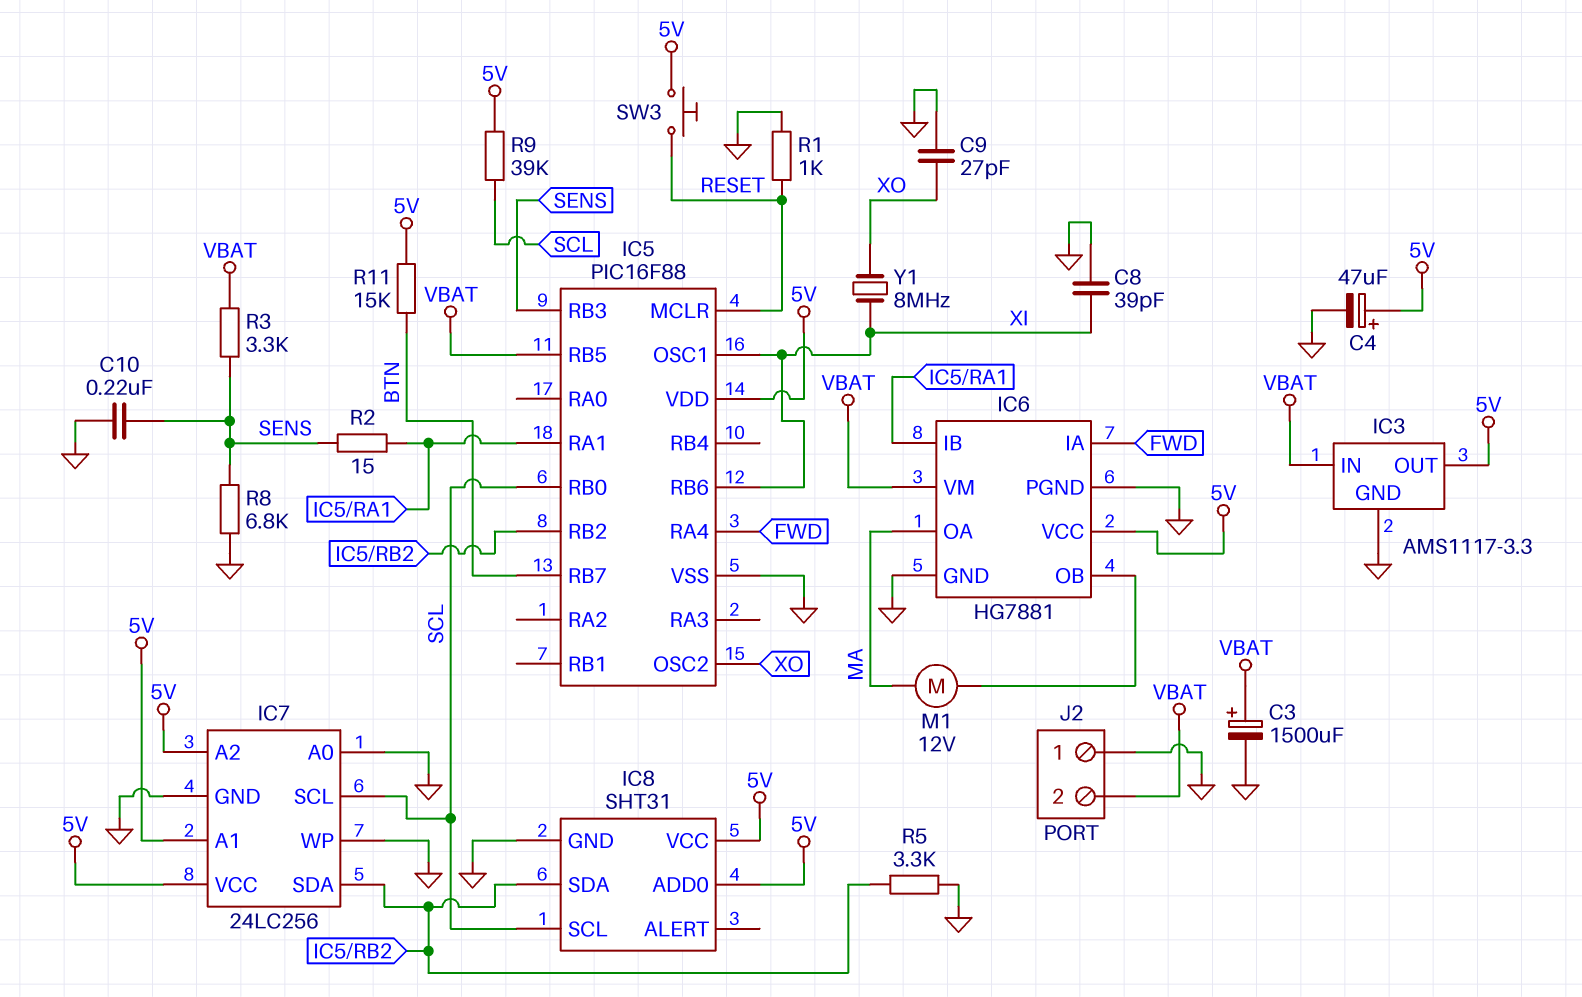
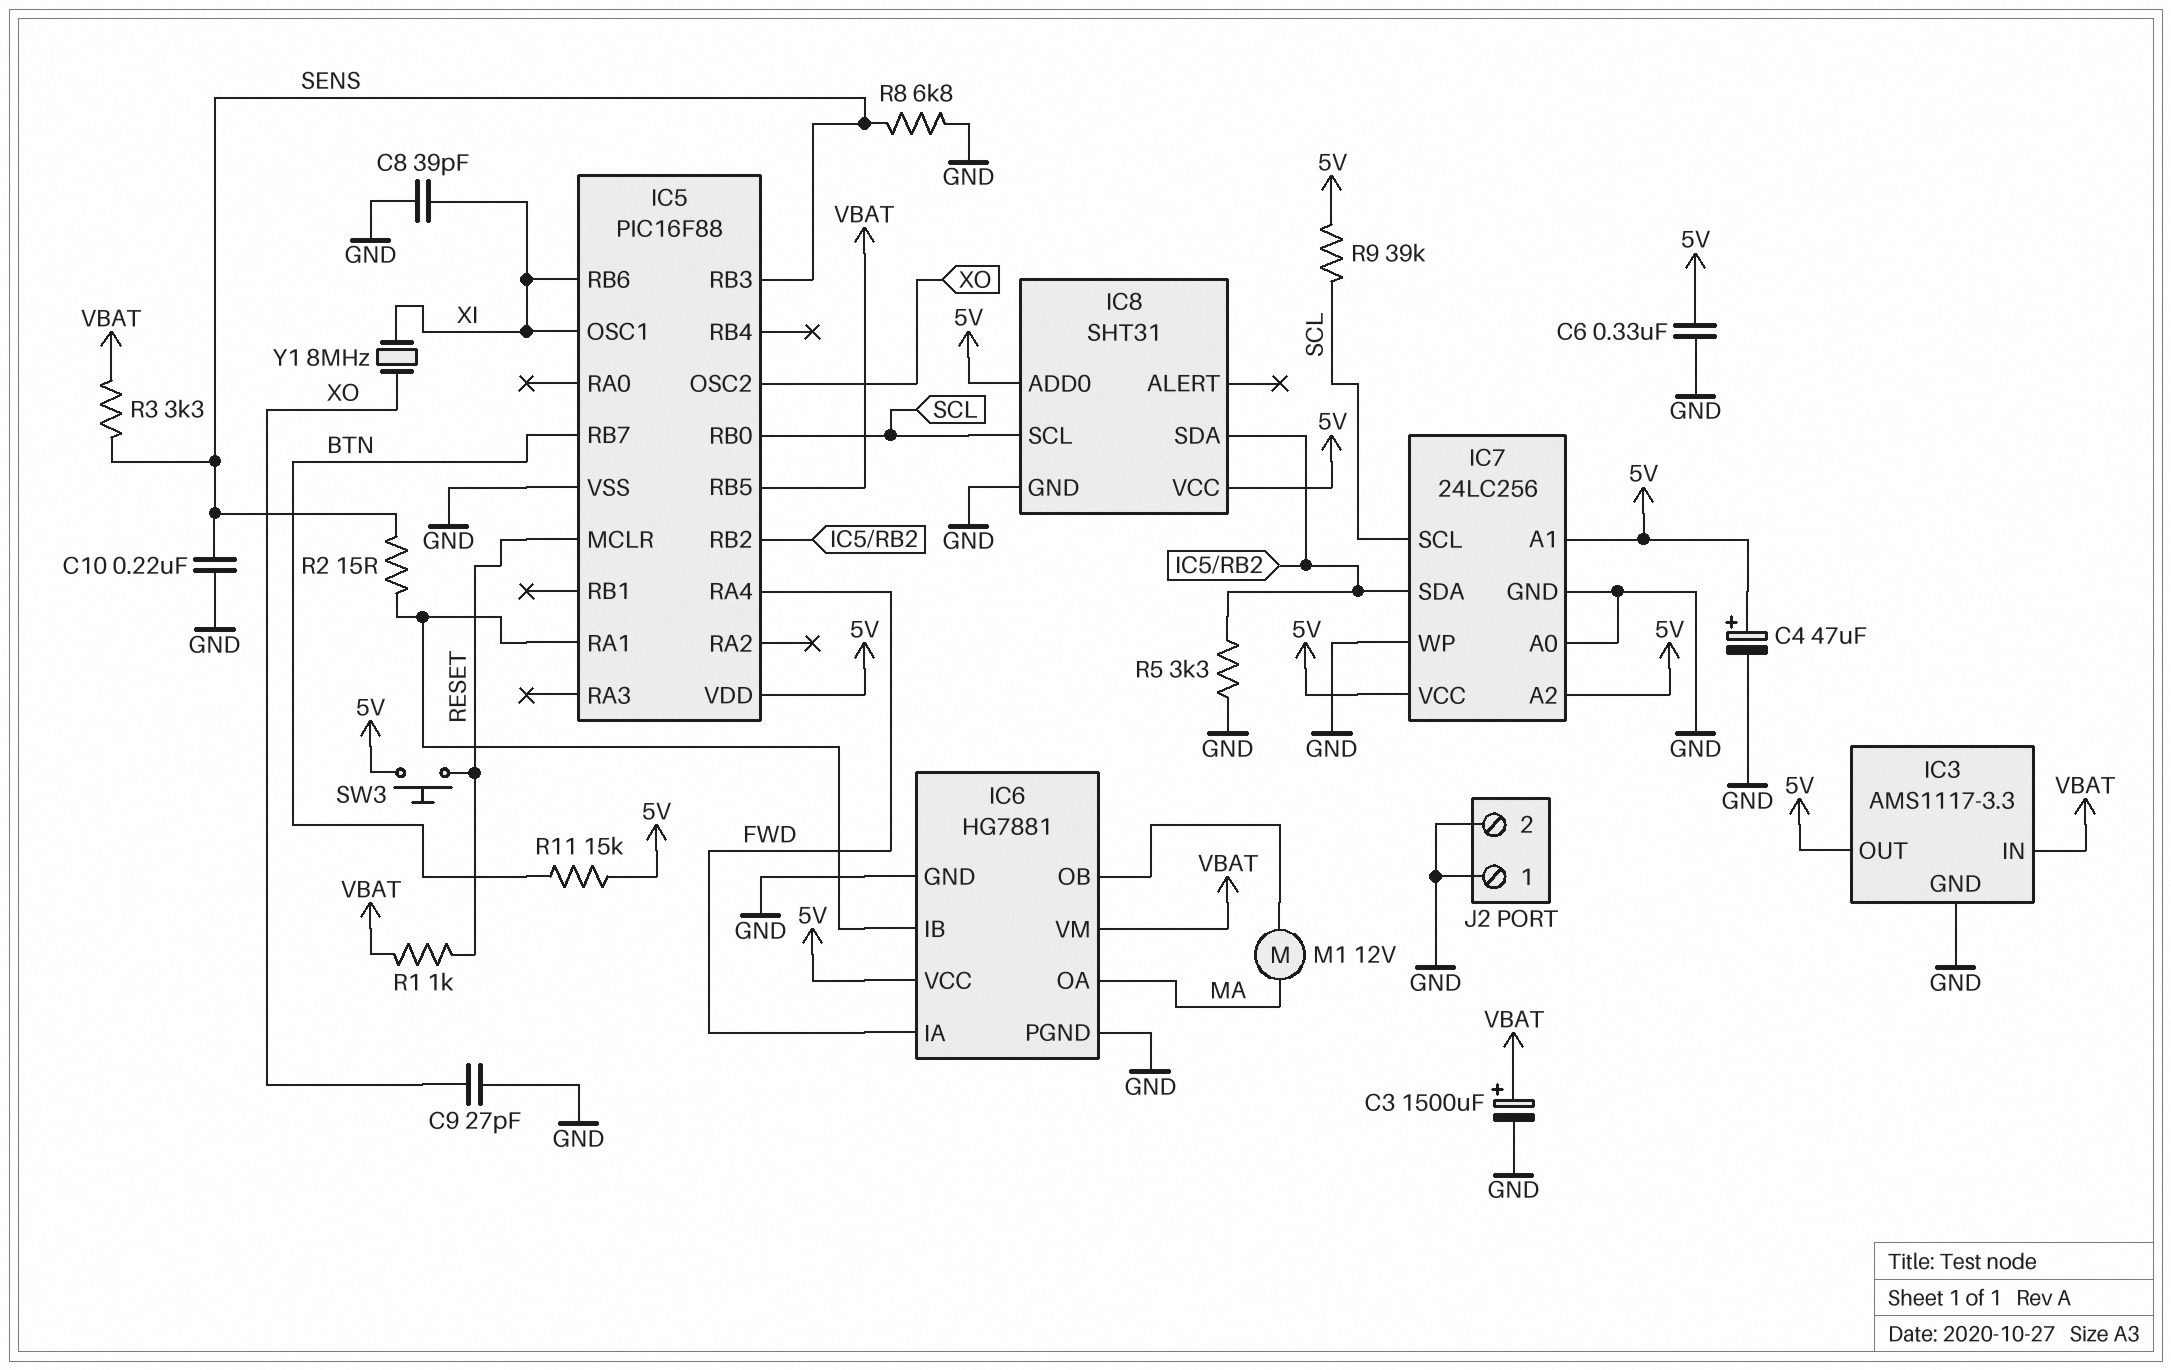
C6: none -> 330nF (5V, GND)
J2 pin 2: VBAT -> GND
R1: 1k (GND, RESET) -> 1k (RESET, VBAT)

